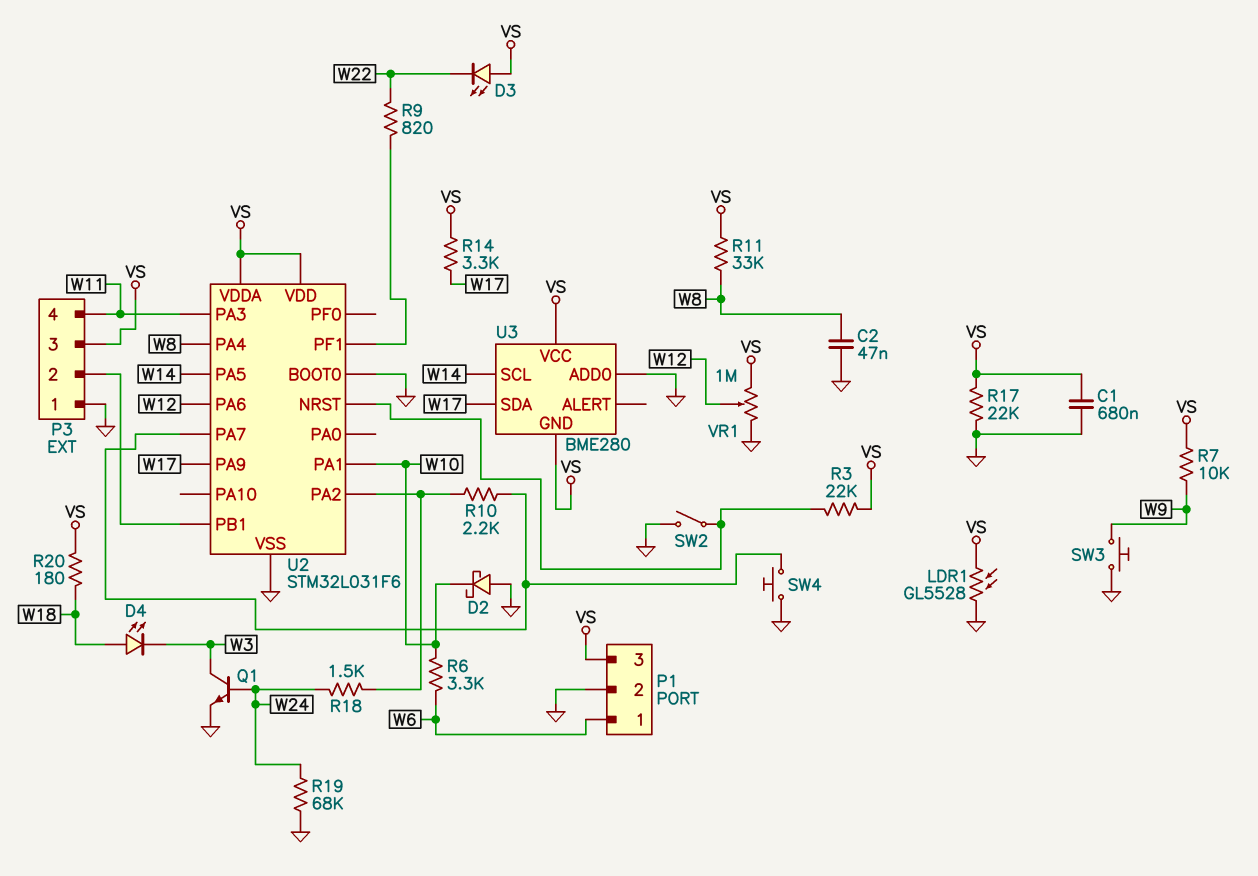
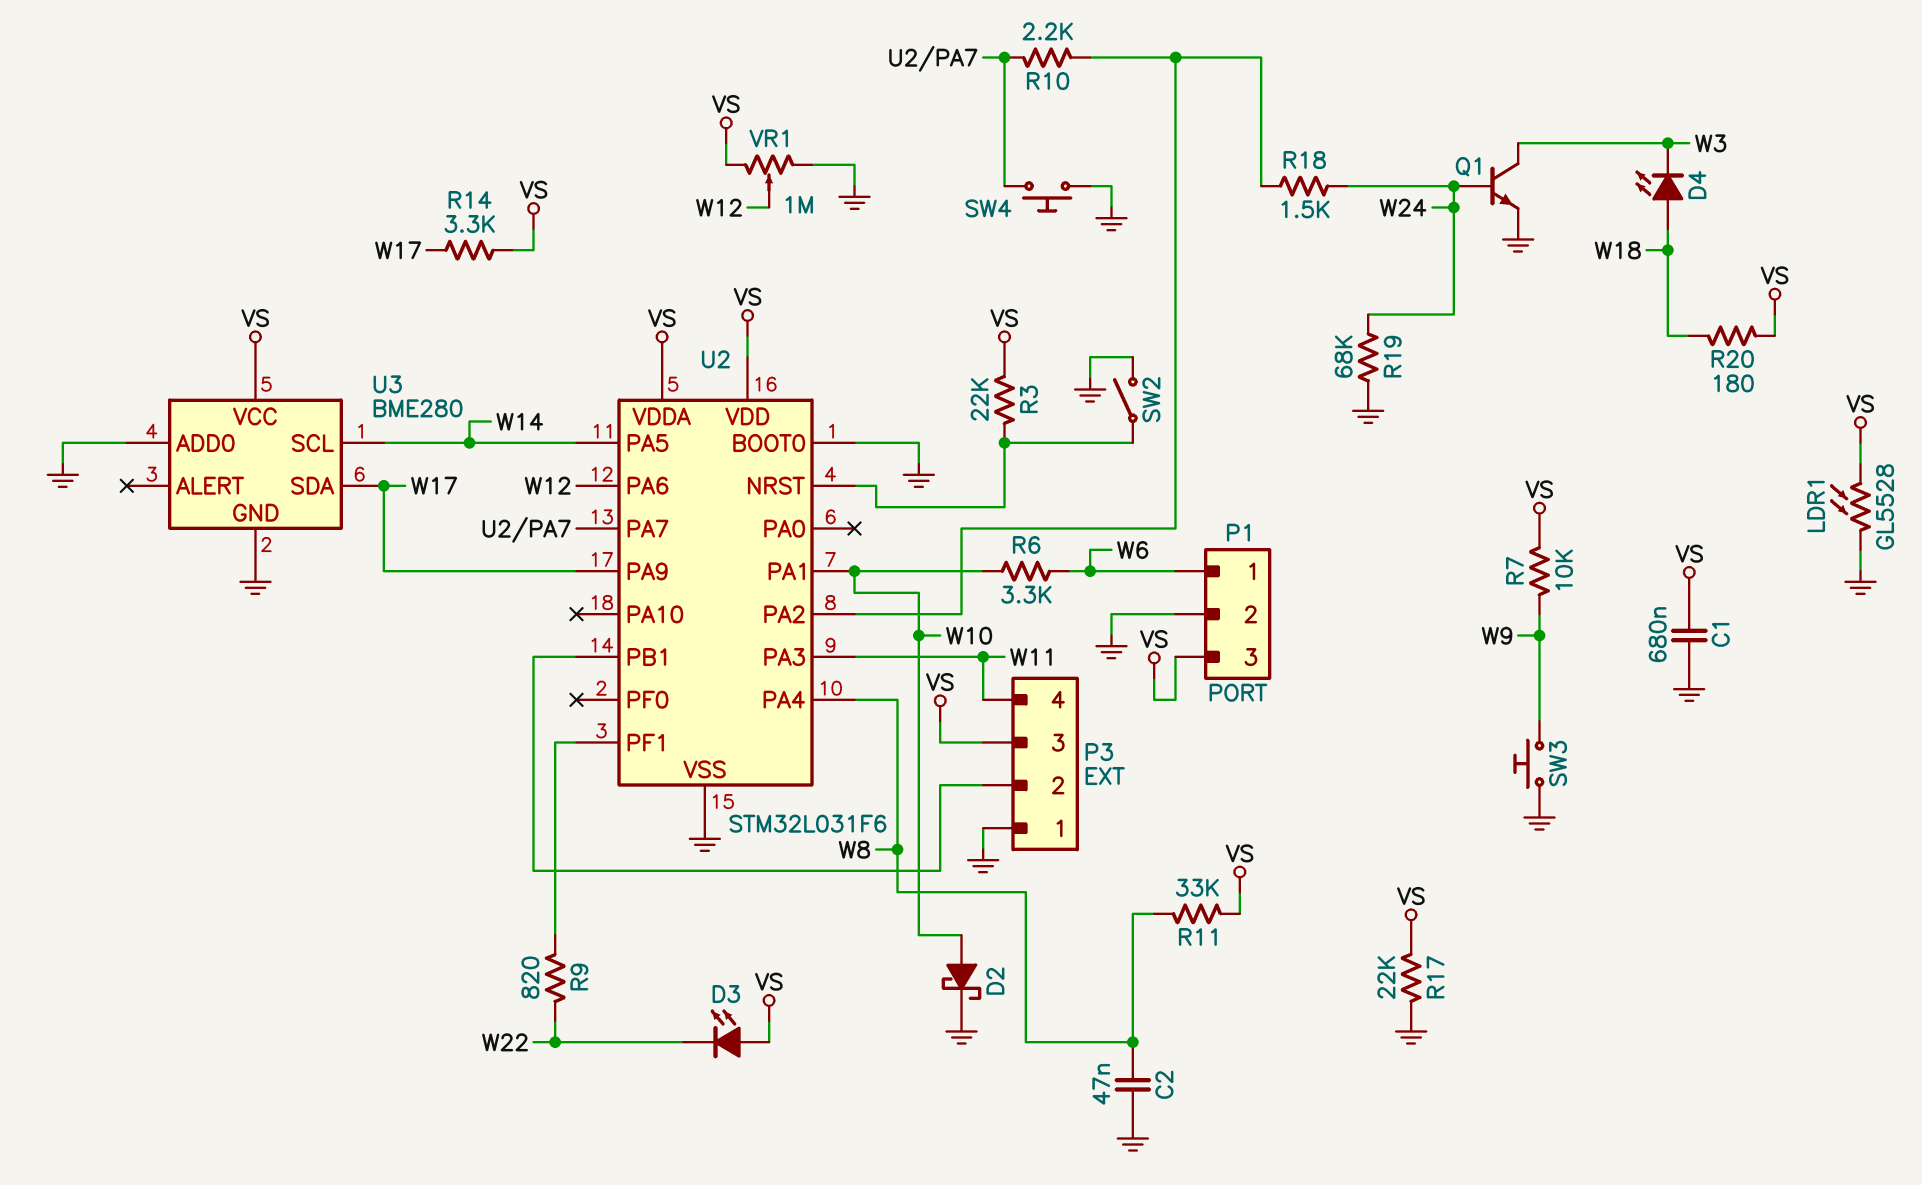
D2: schottky (A GND, K W10) -> schottky (A W10, K GND)
U3 pin GND: VS -> GND

